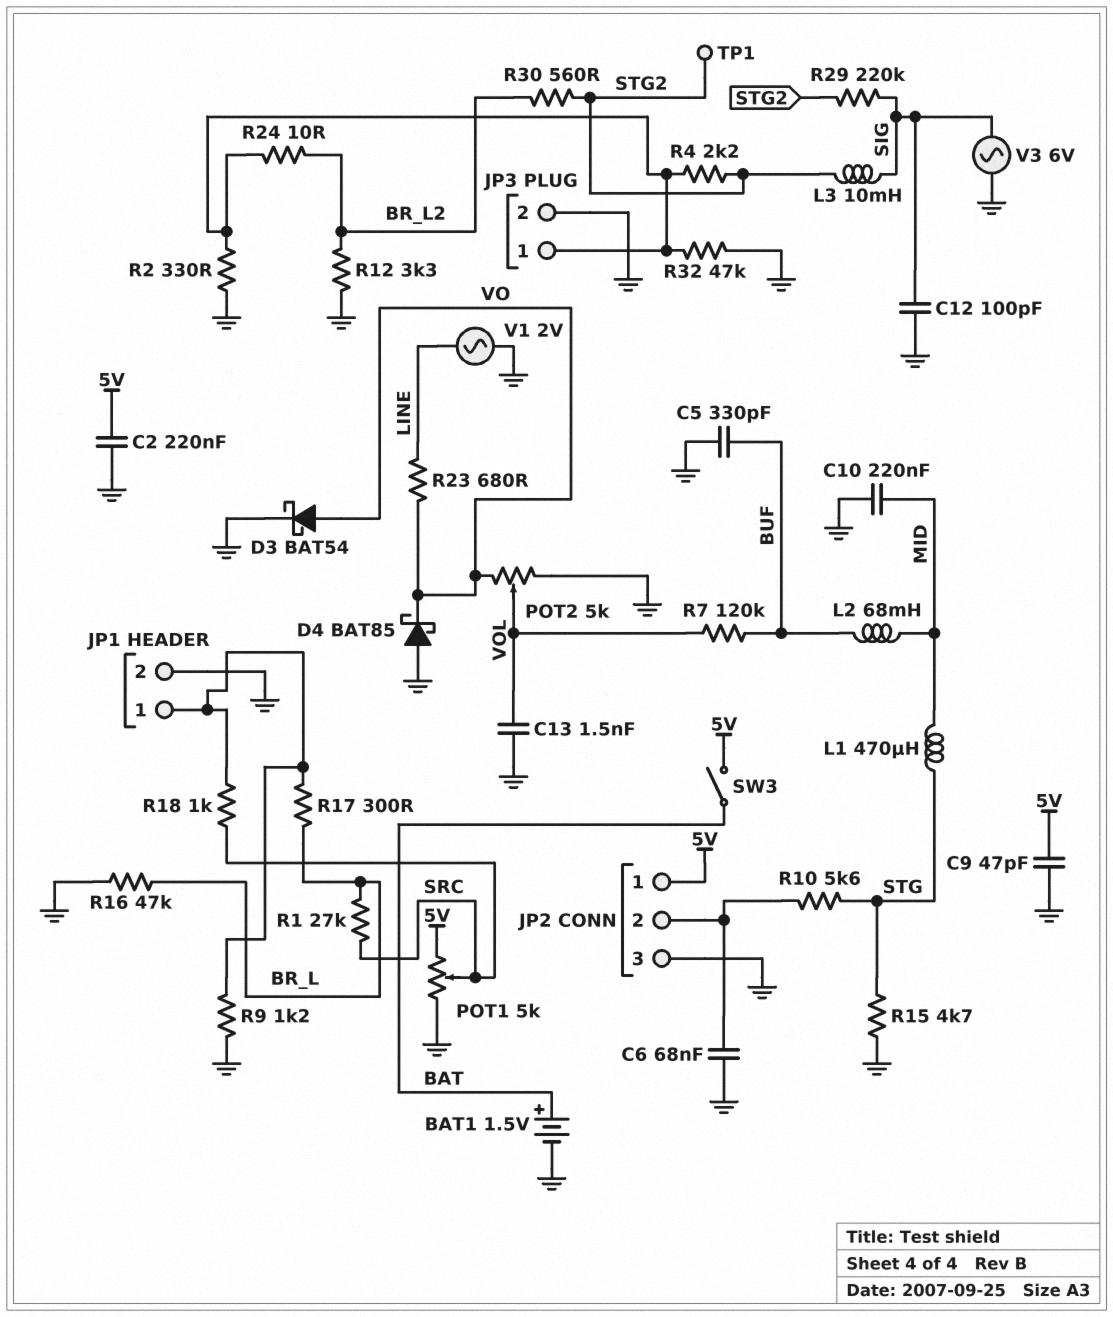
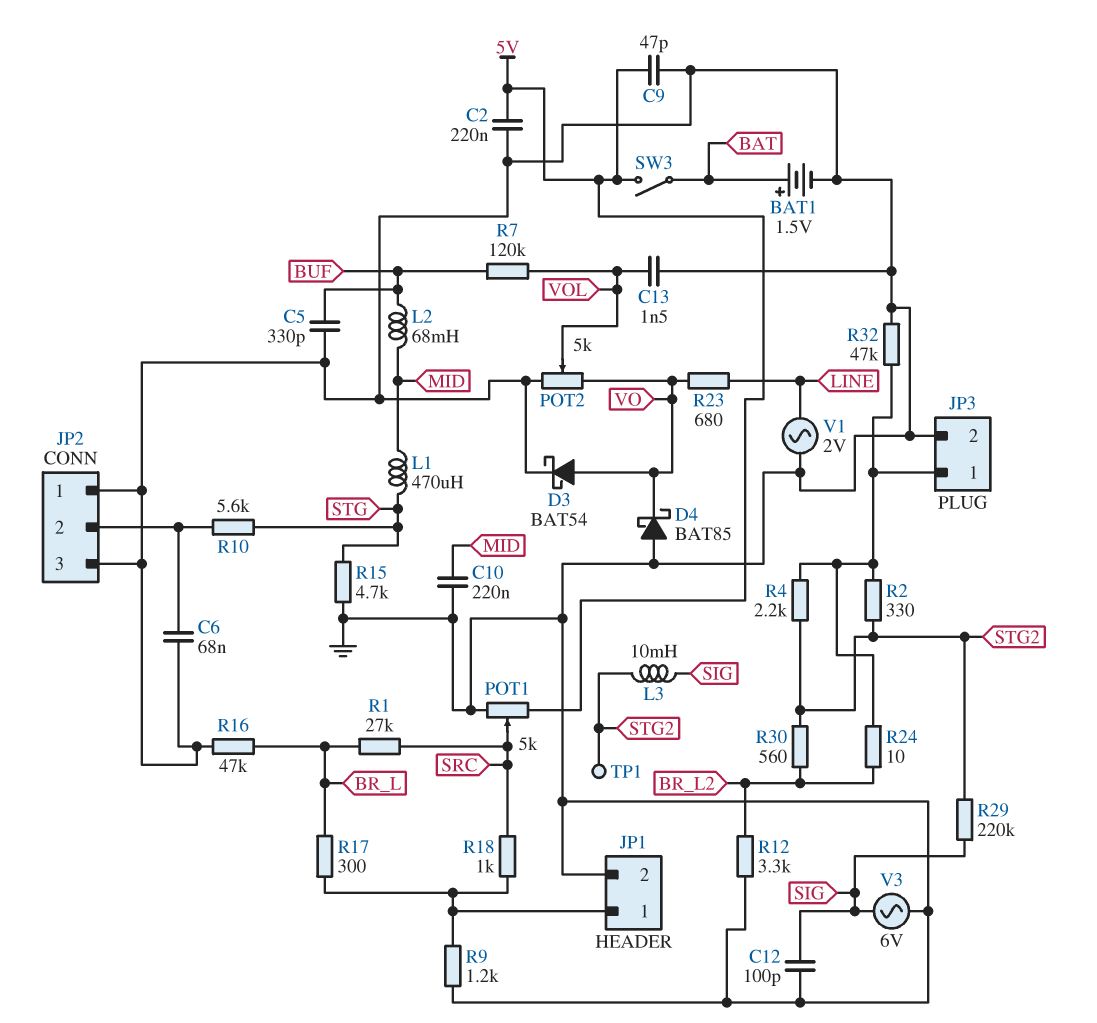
JP2 pin 1: 5V -> GND
R2: 330 (GND, JP3/1) -> 330 (JP3/1, STG2)

